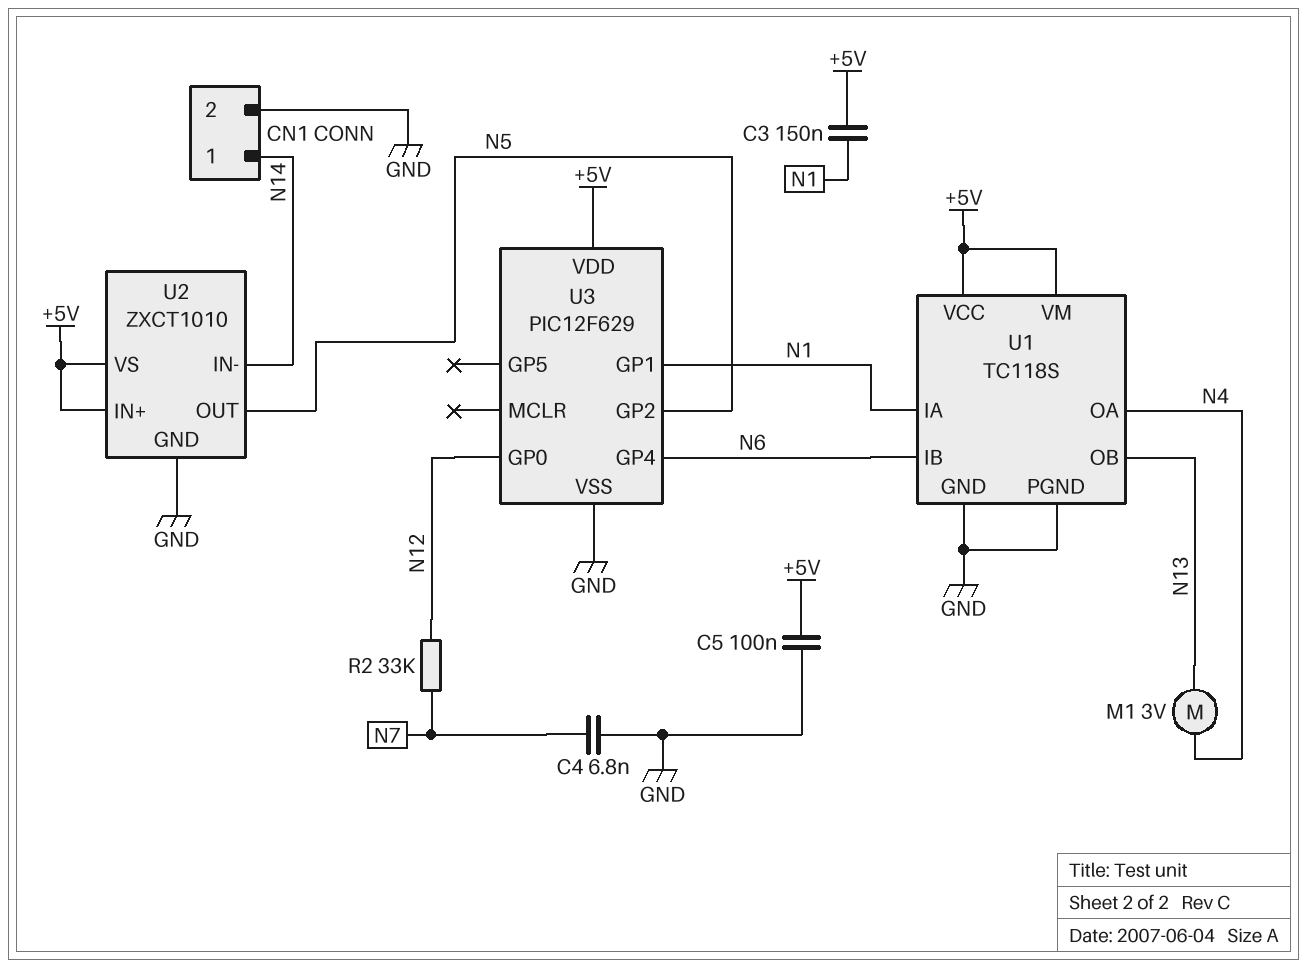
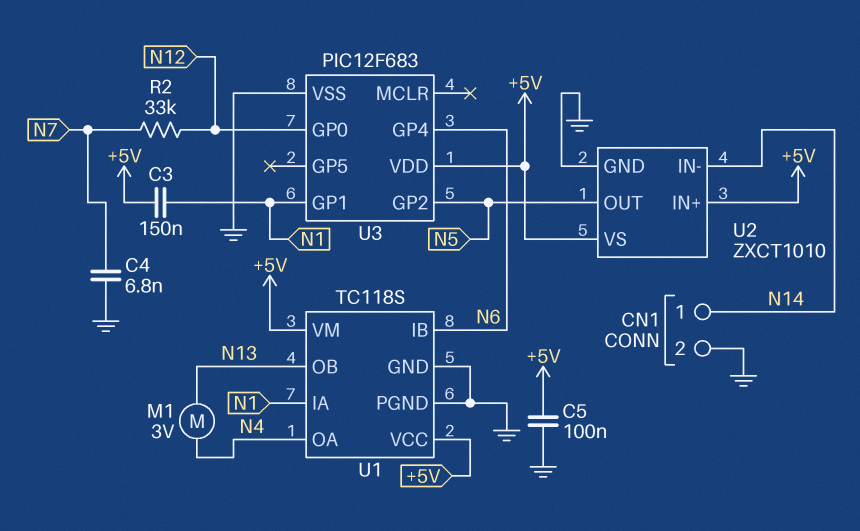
U3: PIC12F629 -> PIC12F683

